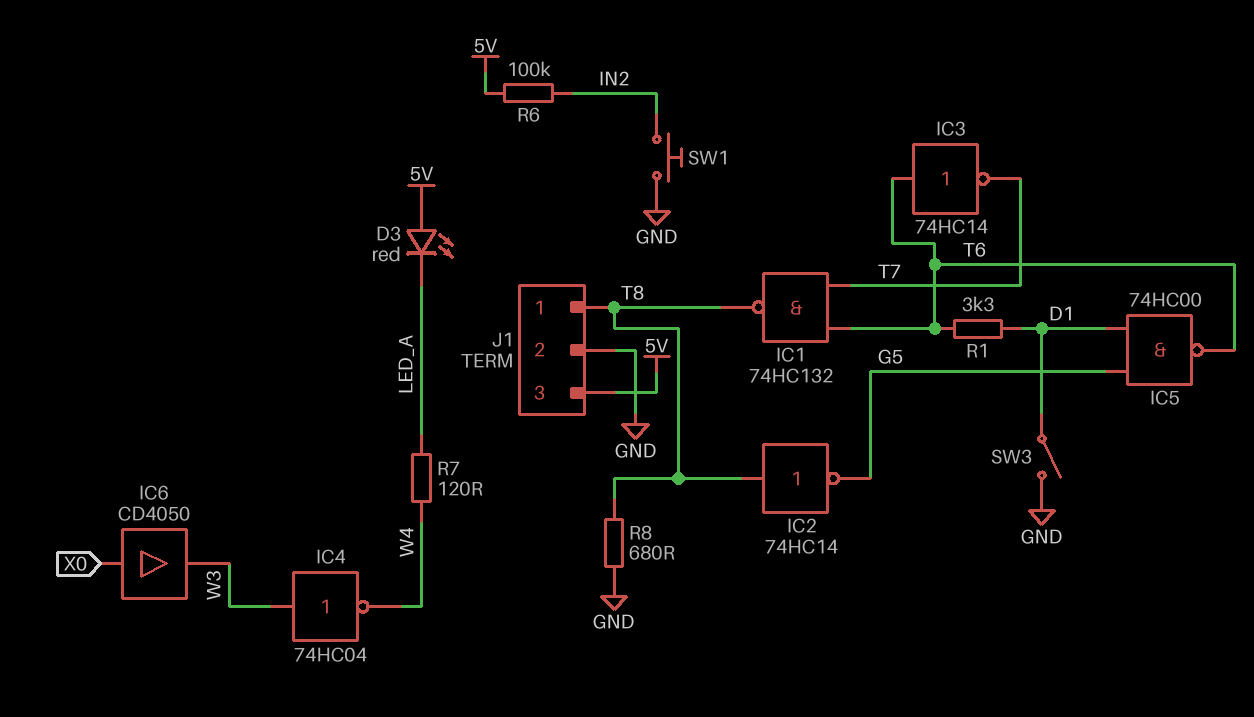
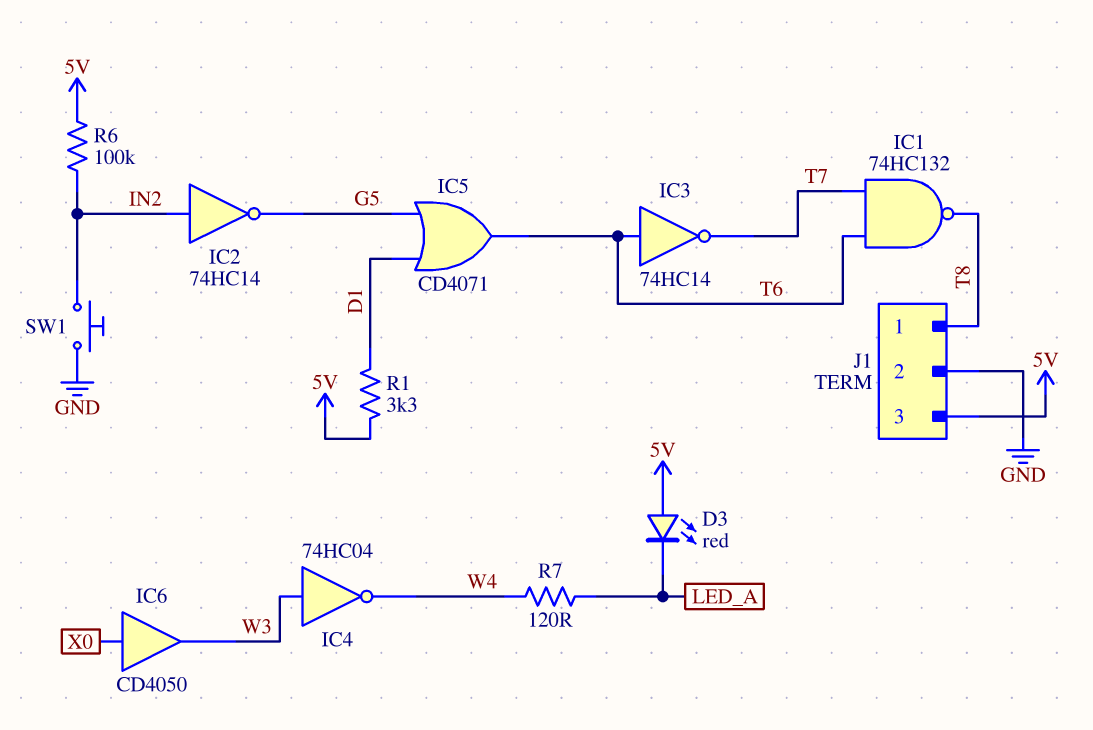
IC2: NOT 74HC14 (in T8, out G5) -> NOT 74HC14 (in IN2, out G5)
IC5: NAND 74HC00 (in D1, in G5, out T6) -> OR CD4071 (in D1, in G5, out T6)
R1: 3.3k (D1, T6) -> 3.3k (5V, D1)
R8: 680 (GND, T8) -> none
SW3: switch (D1, GND) -> none

